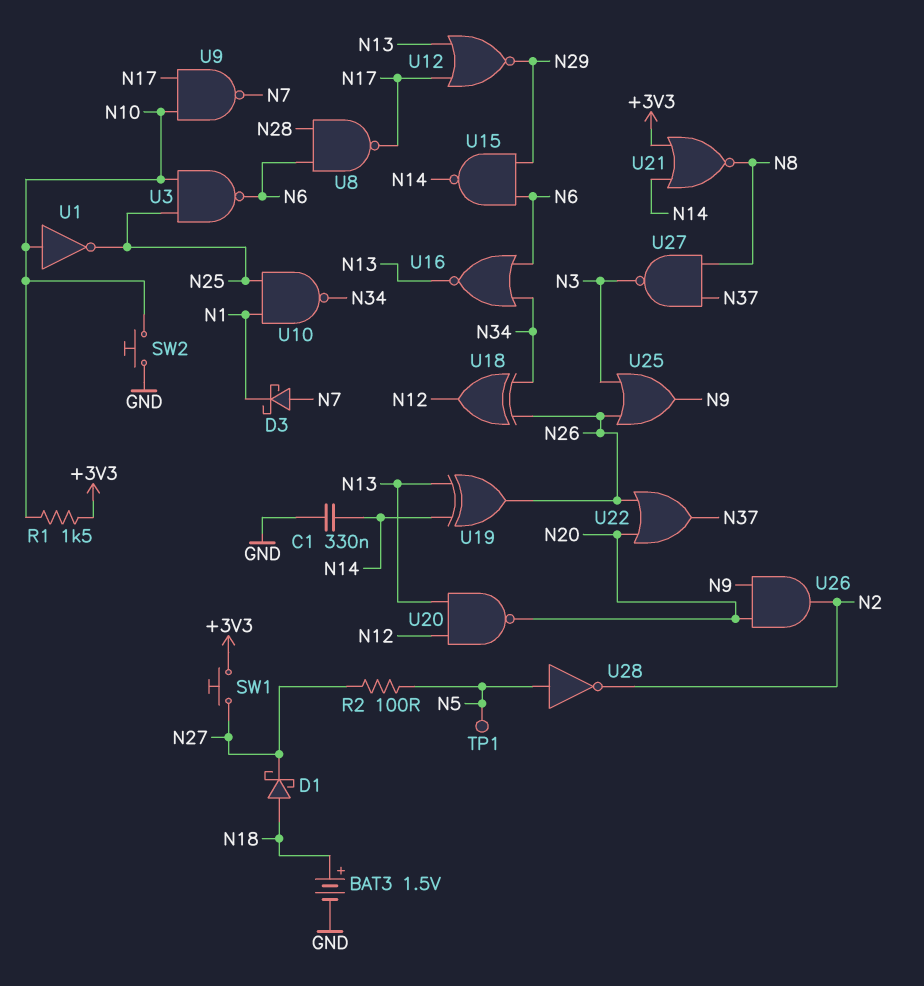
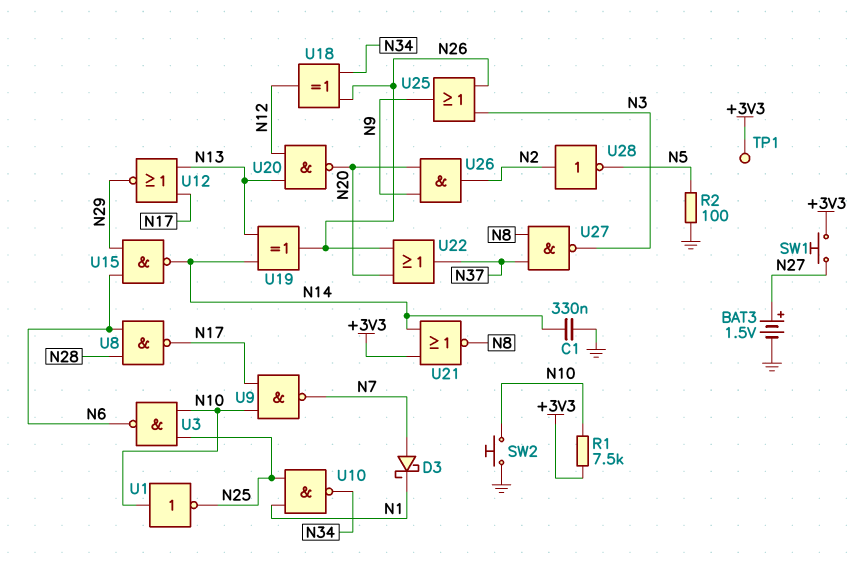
BAT3: 1.5V (plus N18, minus GND) -> 1.5V (plus N27, minus GND)
D1: schottky (A N18, K N27) -> none
R1: 1.5k (+3V3, N10) -> 7.5k (+3V3, N10)
R2: 100 (N5, N27) -> 100 (GND, N5)
TP1: test point (N5) -> test point (+3V3)
U16: NOR (in N6, in N34, out N13) -> none
U28: NOT (in N5, out N2) -> NOT (in N2, out N5)

